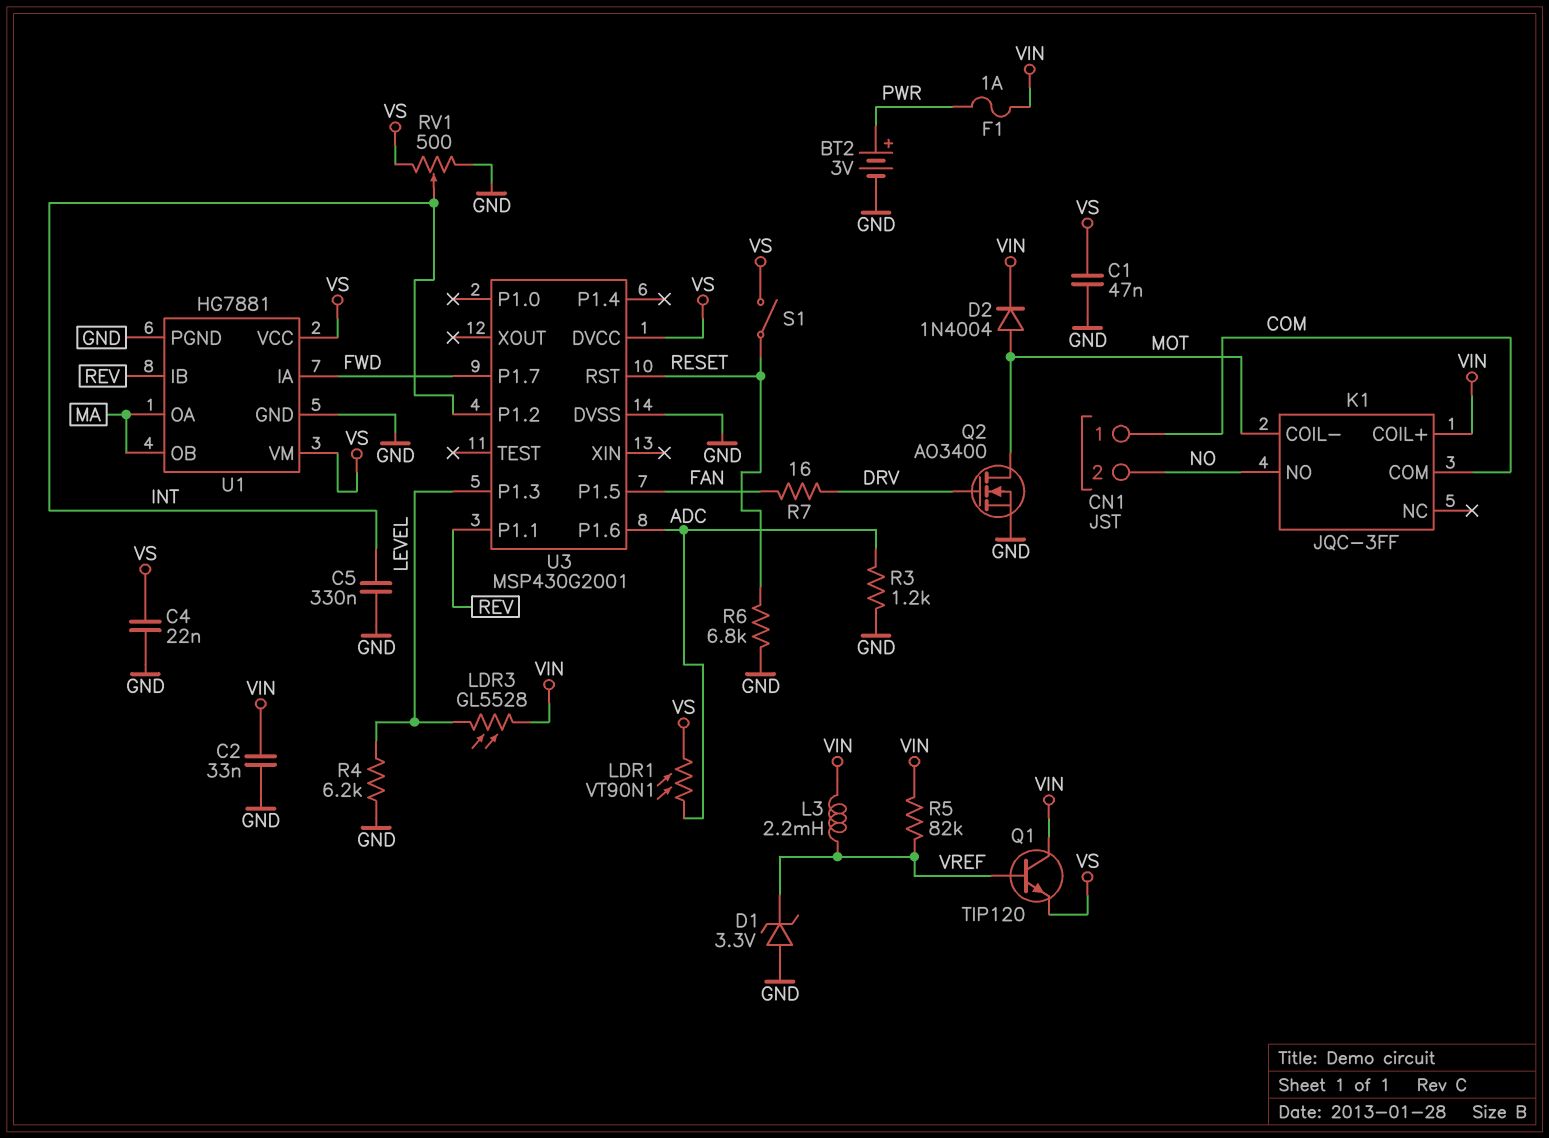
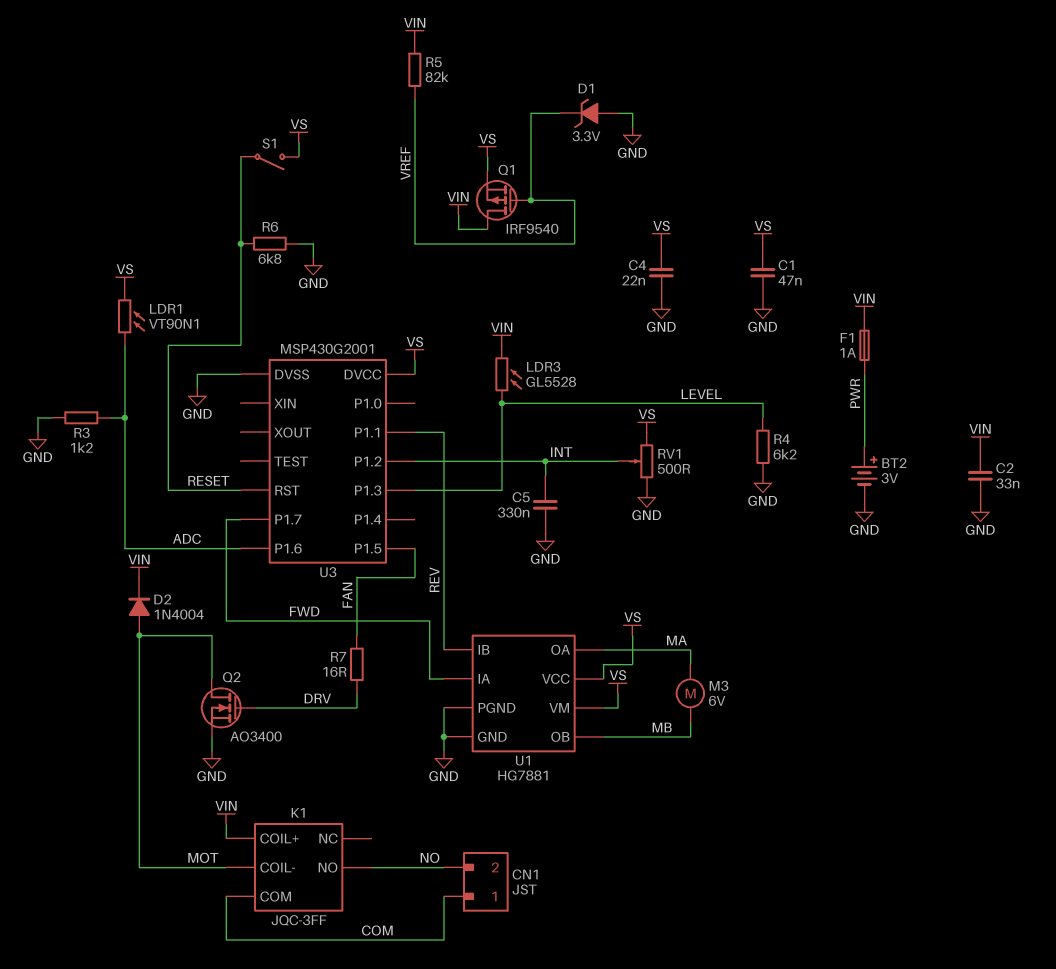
L3: 2.2mH (VIN, VREF) -> none
M3: none -> motor 6V (MA, MB)
Q1: NPN TIP120 (B VREF, C VIN, E VS) -> PMOS IRF9540 (G VREF, D VIN, S VS)
U1 pin OB: MA -> MB

